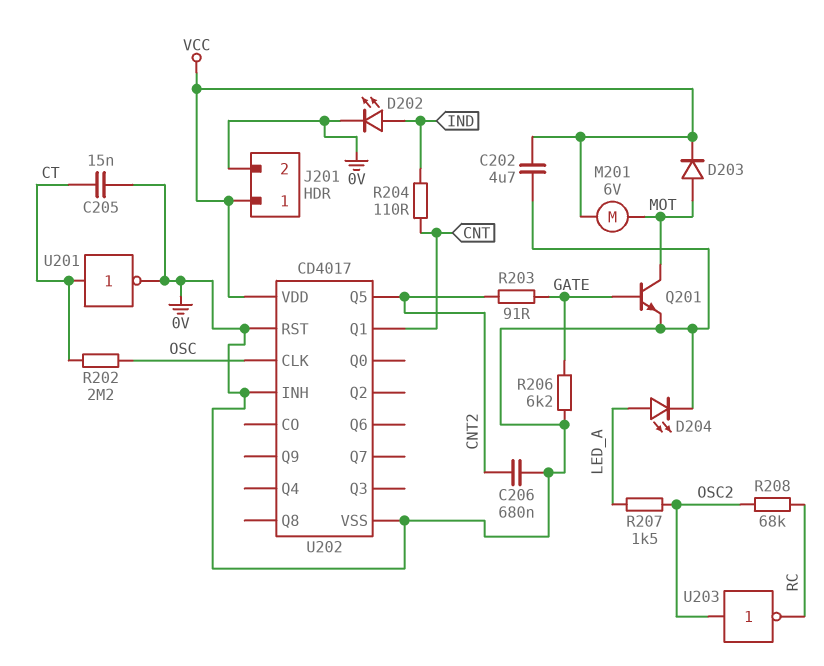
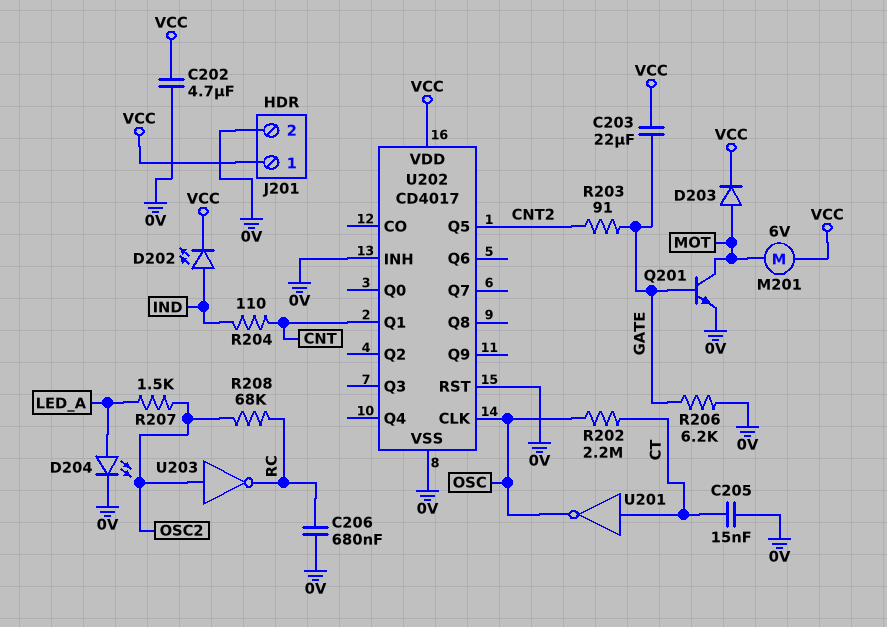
C203: none -> 22uF (GATE, VCC)
C206: 680nF (0V, CNT2) -> 680nF (0V, RC)
D202: LED (A IND, K 0V) -> LED (A IND, K VCC)
U201: NOT (in CT, out 0V) -> NOT (in CT, out OSC)

